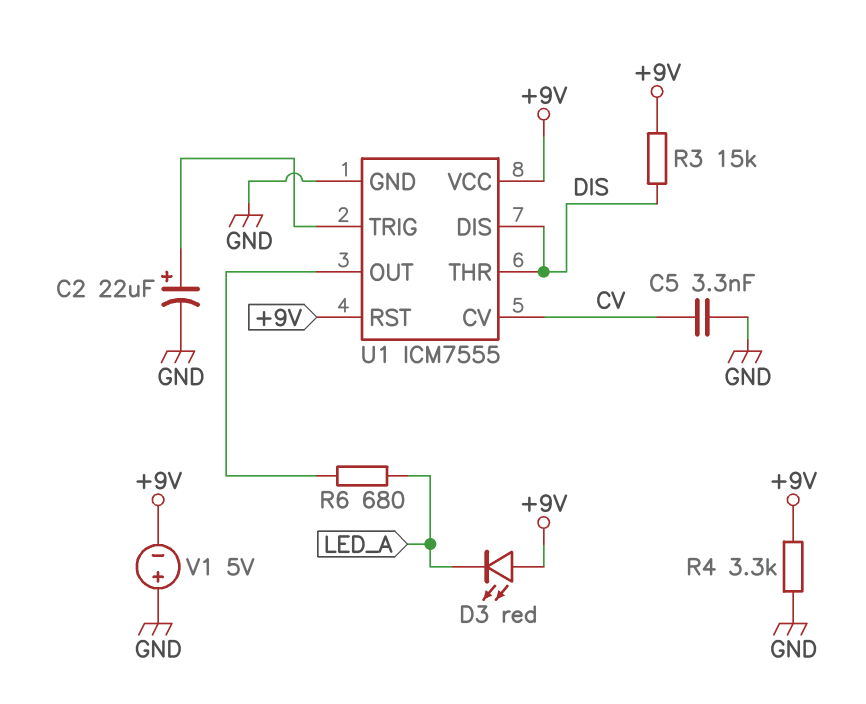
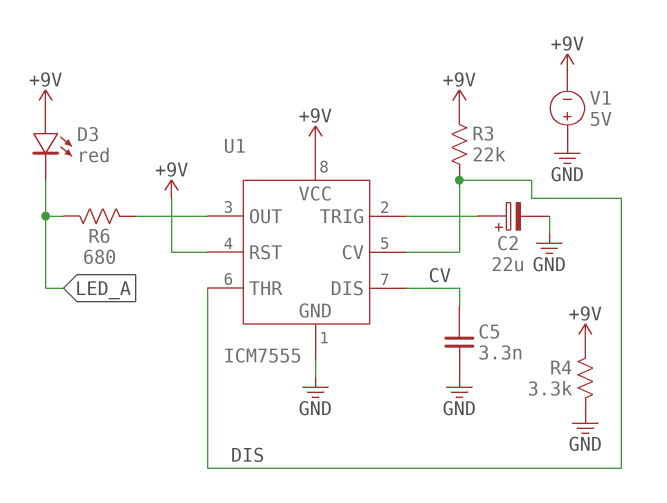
R3: 15k (+9V, DIS) -> 22k (+9V, DIS)
U1 pin CV: CV -> DIS
U1 pin DIS: DIS -> CV

